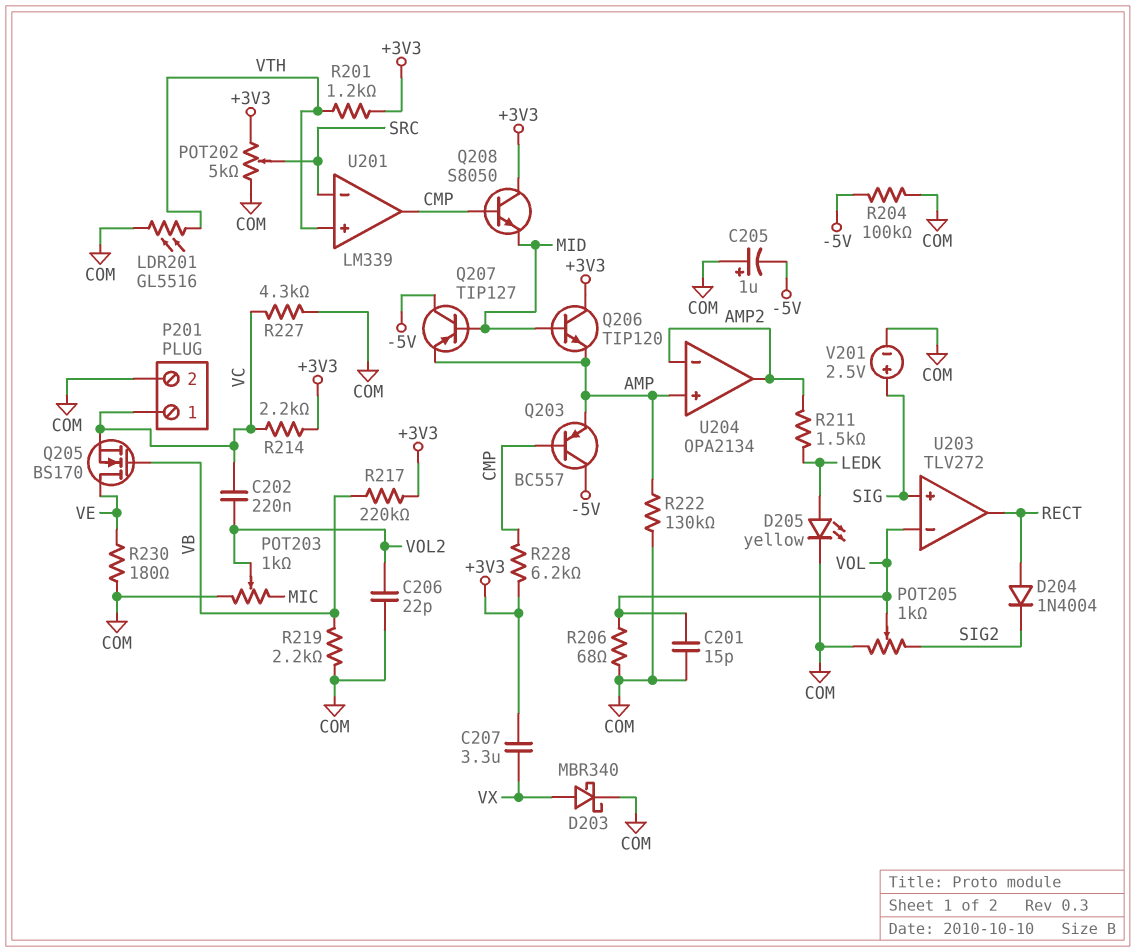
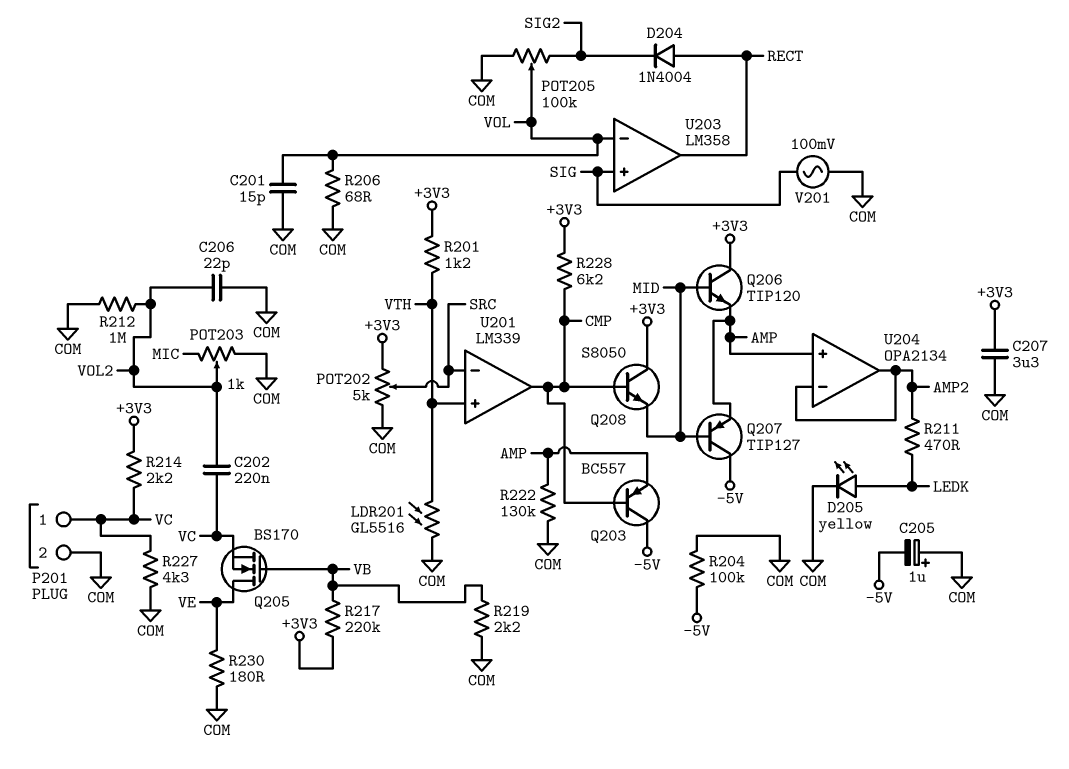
C207: 3.3uF (+3V3, VX) -> 3.3uF (+3V3, COM)
D203: schottky MBR340 (A VX, K COM) -> none
POT205: 1k (COM, SIG2, wiper VOL) -> 100k (COM, SIG2, wiper VOL)
R211: 1.5k (AMP2, LEDK) -> 470 (AMP2, LEDK)
R212: none -> 1M (COM, VOL2)
U203: TLV272 -> LM358
V201: 2.5V (plus SIG, minus COM) -> AC 100mV (COM, SIG)

